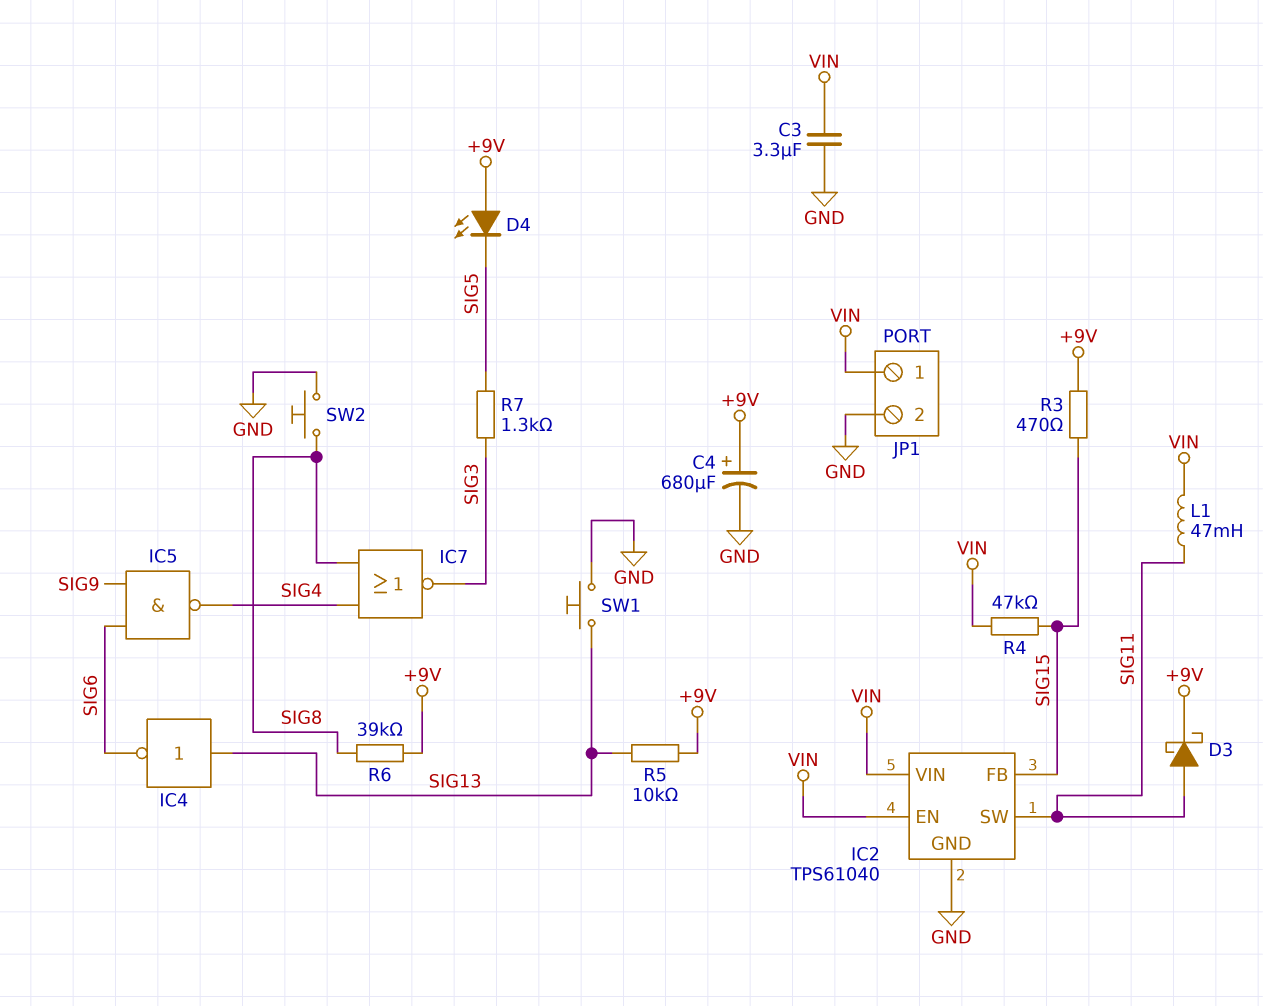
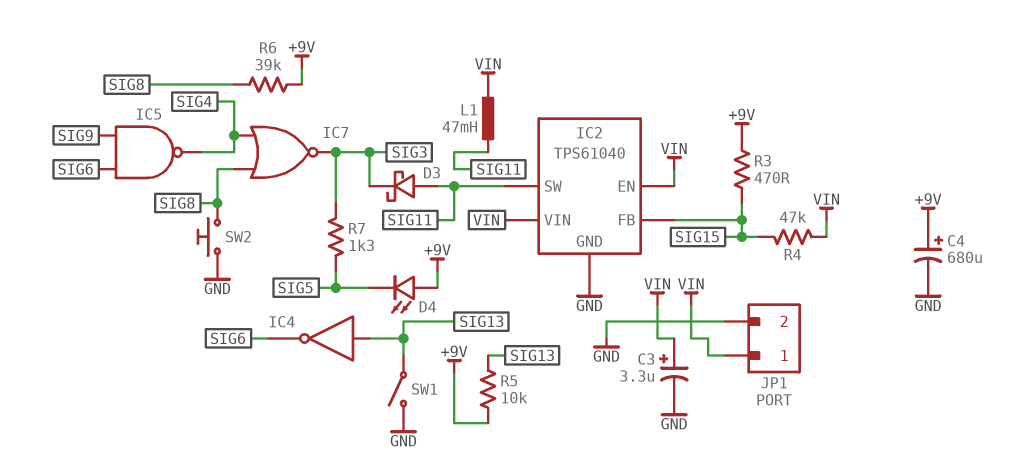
C3: 3.3uF (GND, VIN) -> 3.3uF (plus VIN, minus GND)
D3: schottky (A SIG11, K +9V) -> schottky (A SIG11, K SIG3)
SW1: button (GND, SIG13) -> switch (GND, SIG13)

